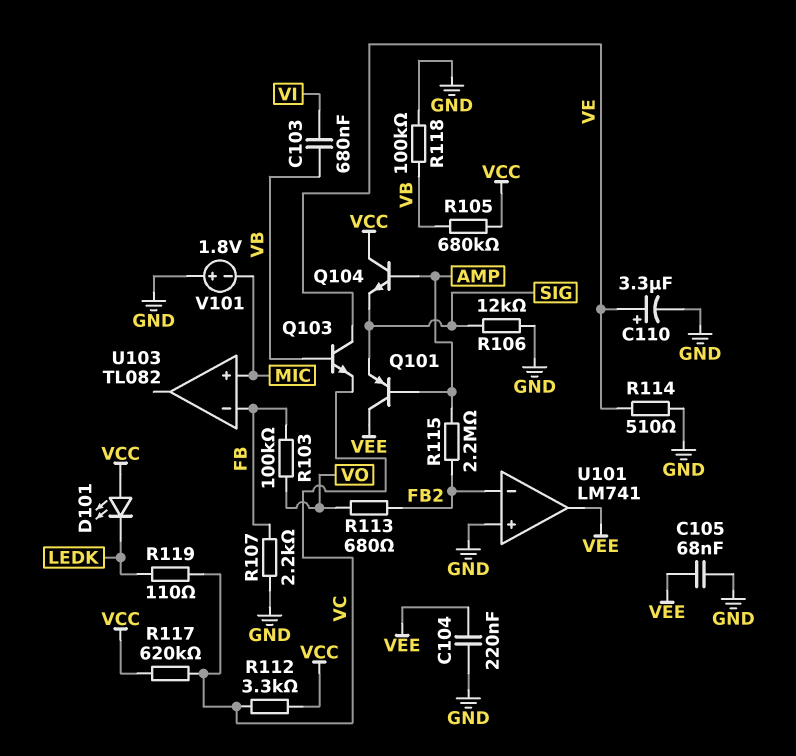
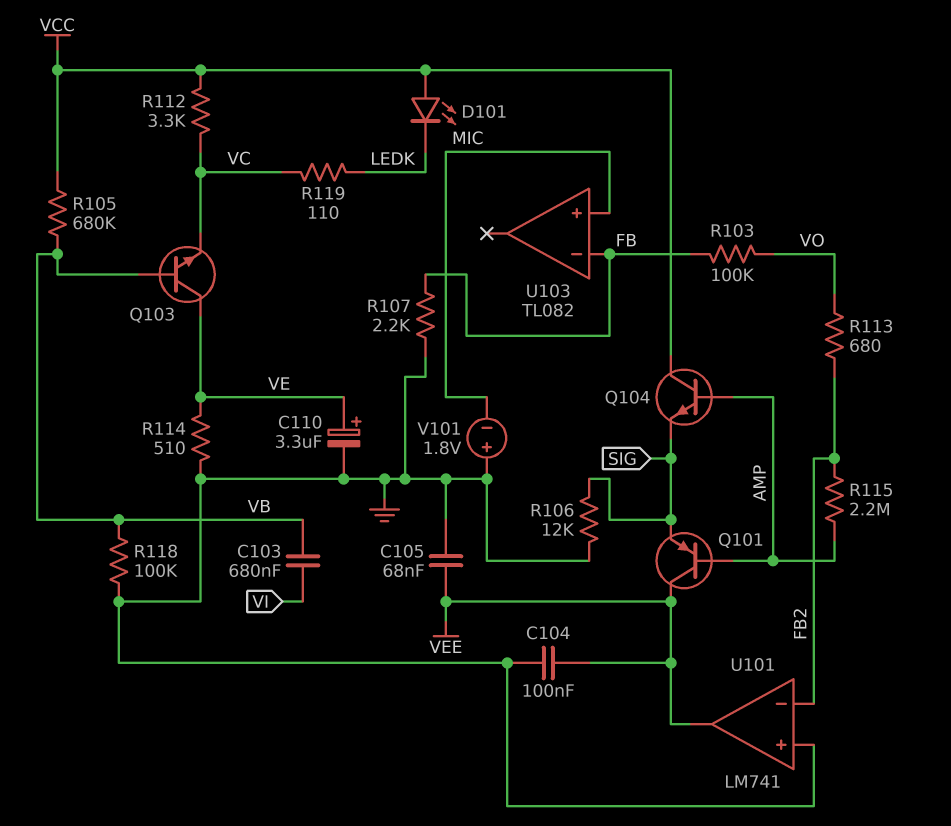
C104: 220nF (GND, VEE) -> 100nF (GND, VEE)
R117: 620k (VC, VCC) -> none

